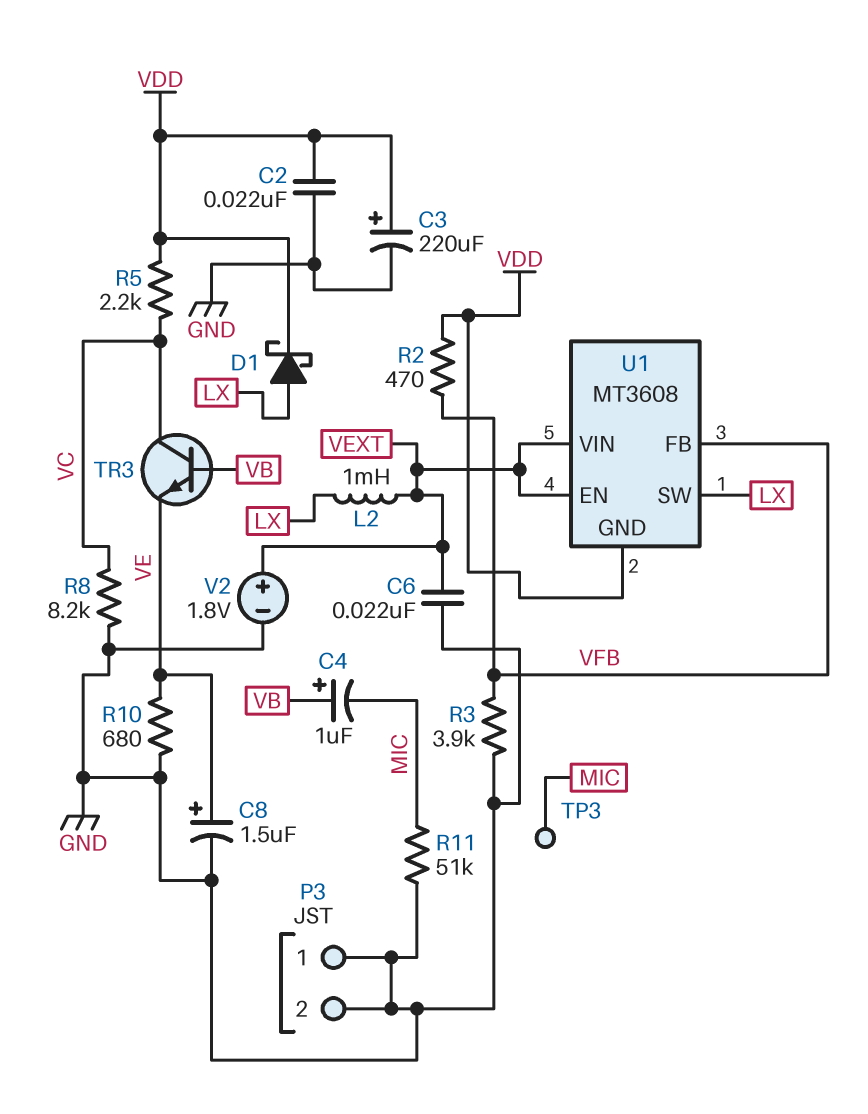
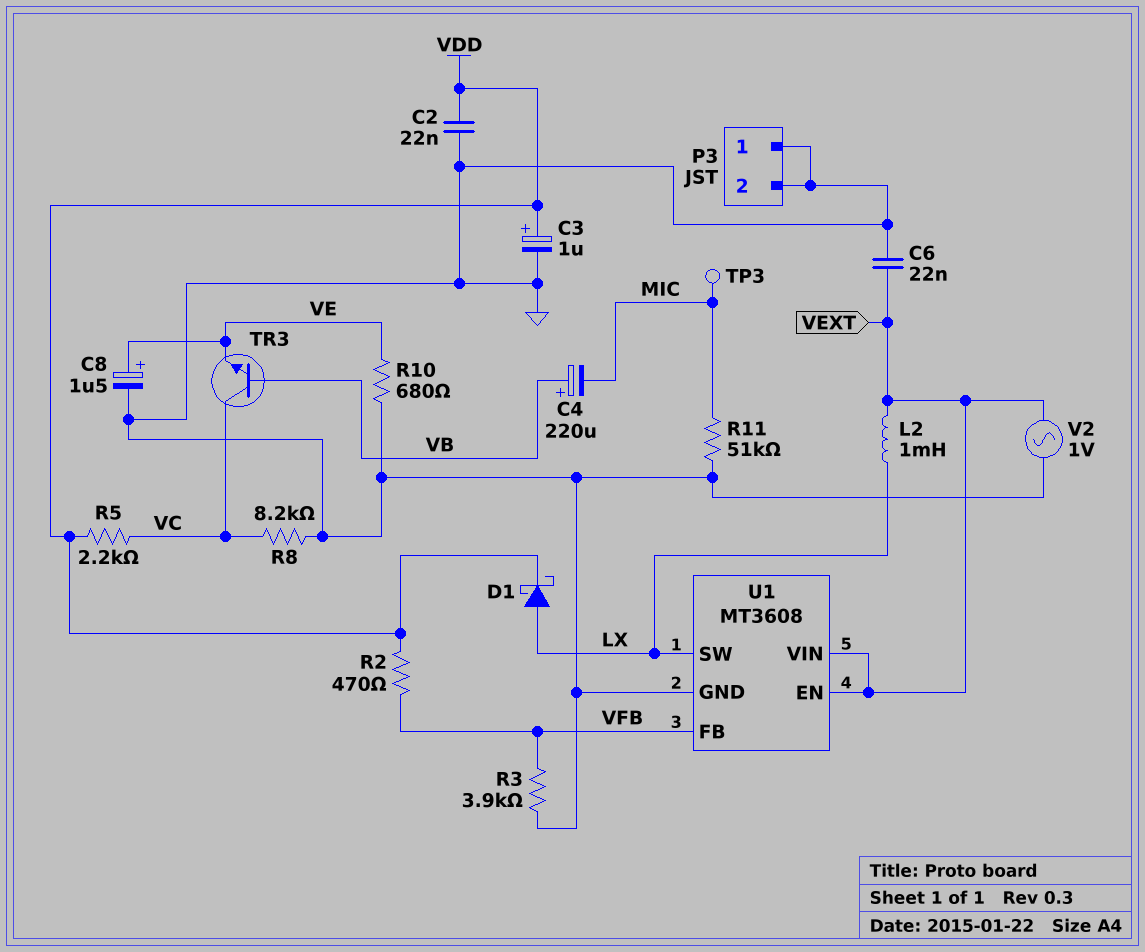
C3: 220uF (plus VDD, minus GND) -> 1uF (plus VDD, minus GND)
C4: 1uF (plus VB, minus MIC) -> 220uF (plus VB, minus MIC)
U1 pin GND: VDD -> GND
V2: 1.8V (plus VEXT, minus GND) -> AC 1V (GND, VEXT)

